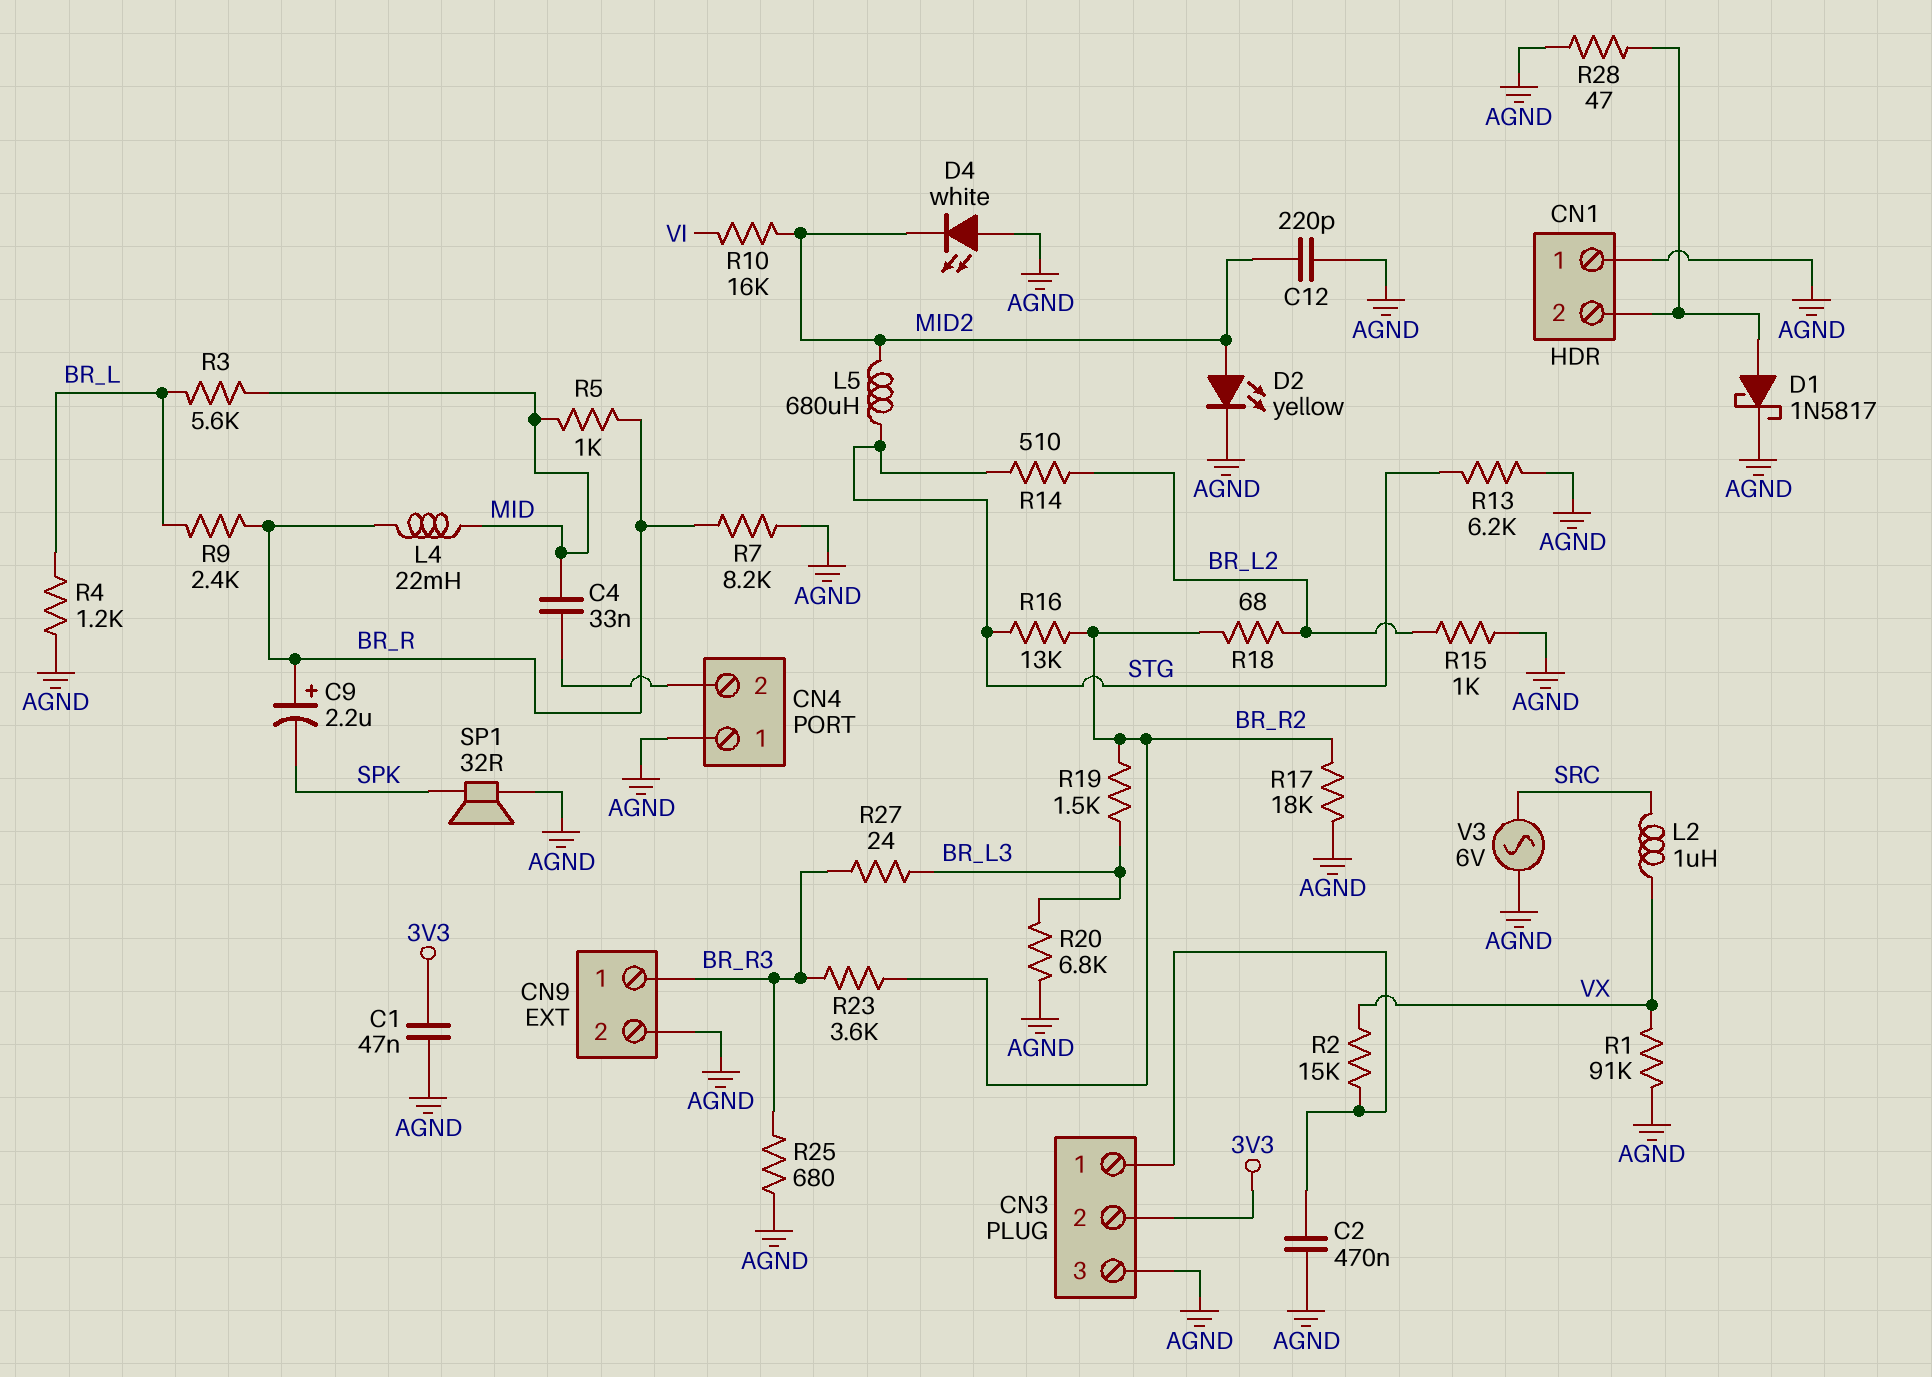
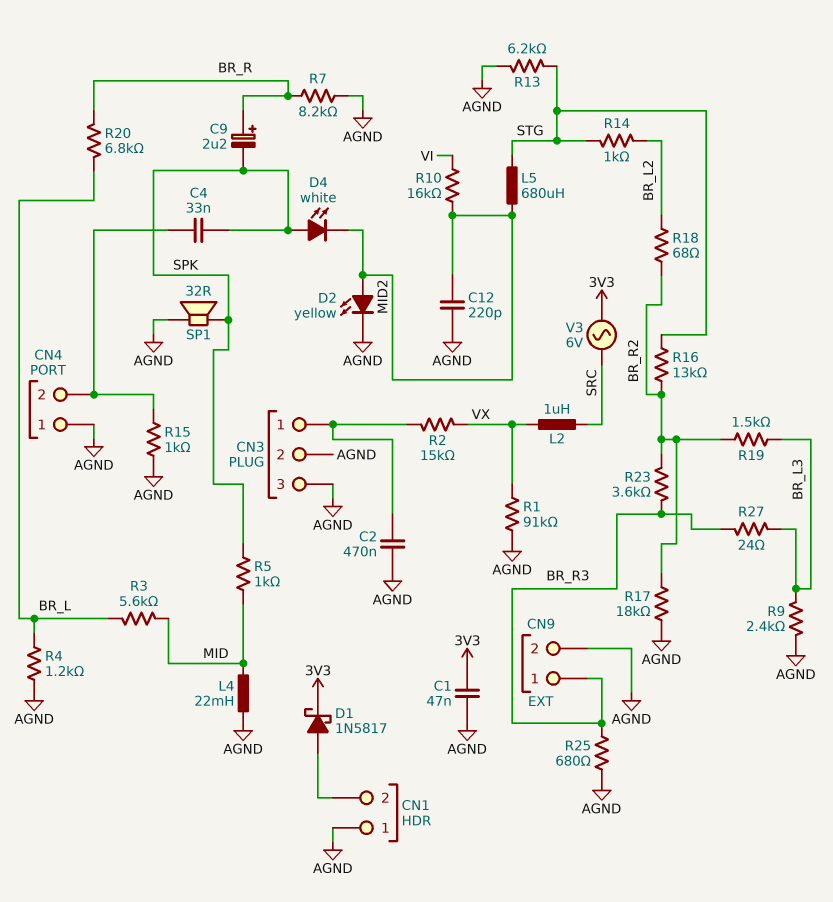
C4: 33nF (CN4/2, MID) -> 33nF (CN4/2, SPK)
CN3 pin 2: 3V3 -> AGND
D1: schottky 1N5817 (A CN1/2, K AGND) -> schottky 1N5817 (A CN1/2, K 3V3)
D4: LED white (A AGND, K MID2) -> LED white (A SPK, K MID2)
L4: 22mH (BR_R, MID) -> 22mH (AGND, MID)
R5: 1k (BR_R, MID) -> 1k (MID, SPK)
R9: 2.4k (BR_L, BR_R) -> 2.4k (AGND, BR_L3)
R14: 510 (BR_L2, STG) -> 1k (BR_L2, STG)
R15: 1k (AGND, BR_L2) -> 1k (AGND, CN4/2)
R20: 6.8k (AGND, BR_L3) -> 6.8k (BR_L, BR_R)
R28: 47 (AGND, CN1/2) -> none
V3: AC 6V (AGND, SRC) -> AC 6V (3V3, SRC)

